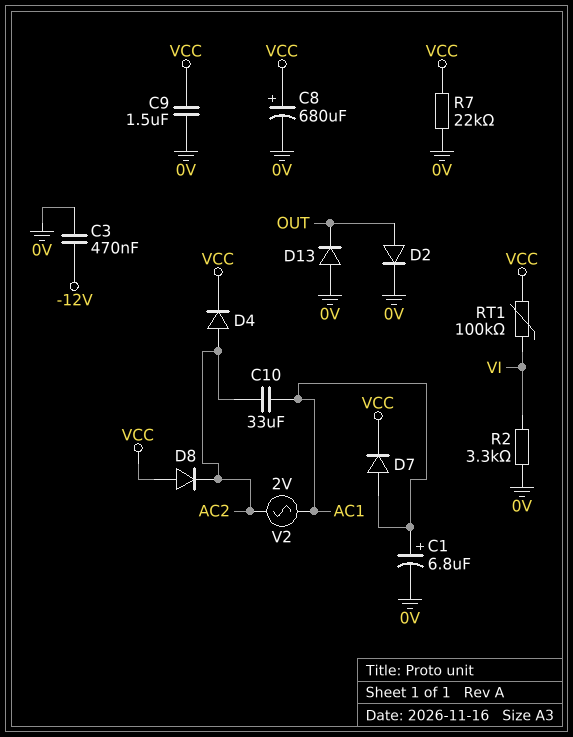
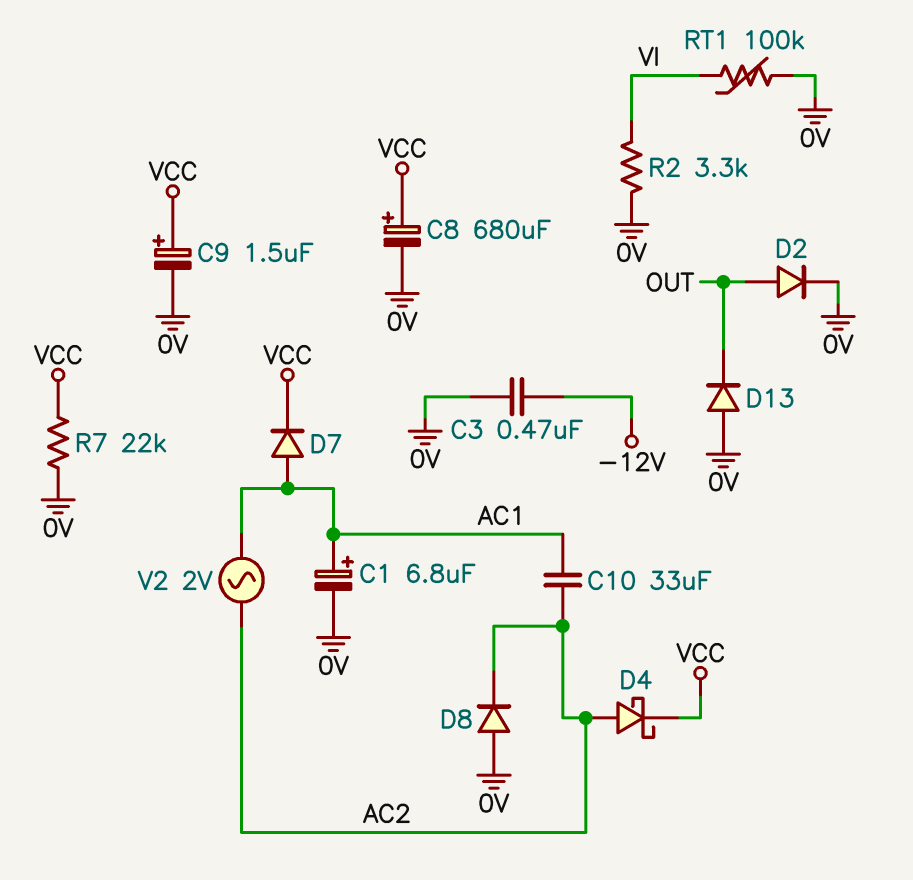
C9: 1.5uF (0V, VCC) -> 1.5uF (plus VCC, minus 0V)
D4: diode (A AC2, K VCC) -> schottky (A AC2, K VCC)
D8: diode (A VCC, K AC2) -> diode (A 0V, K AC2)
RT1: 100k (VCC, VI) -> 100k (0V, VI)

